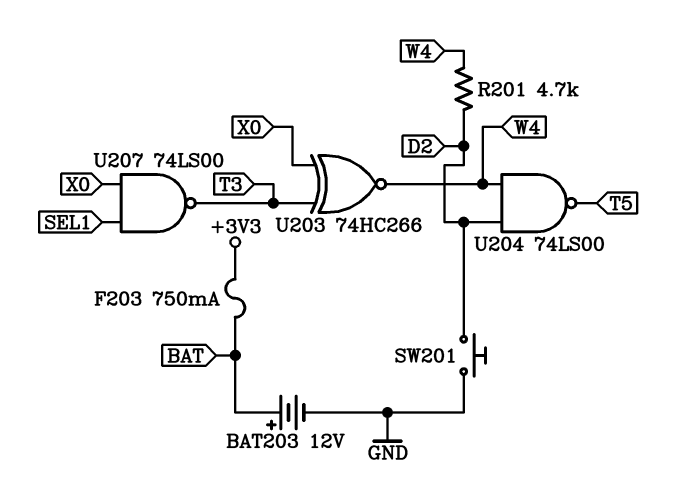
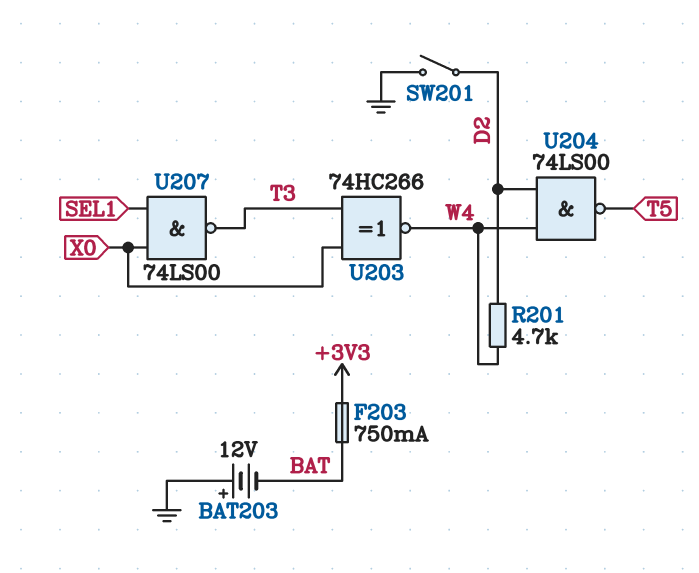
BAT203: 12V (plus BAT, minus GND) -> 12V (plus GND, minus BAT)
SW201: button (D2, GND) -> switch (D2, GND)

